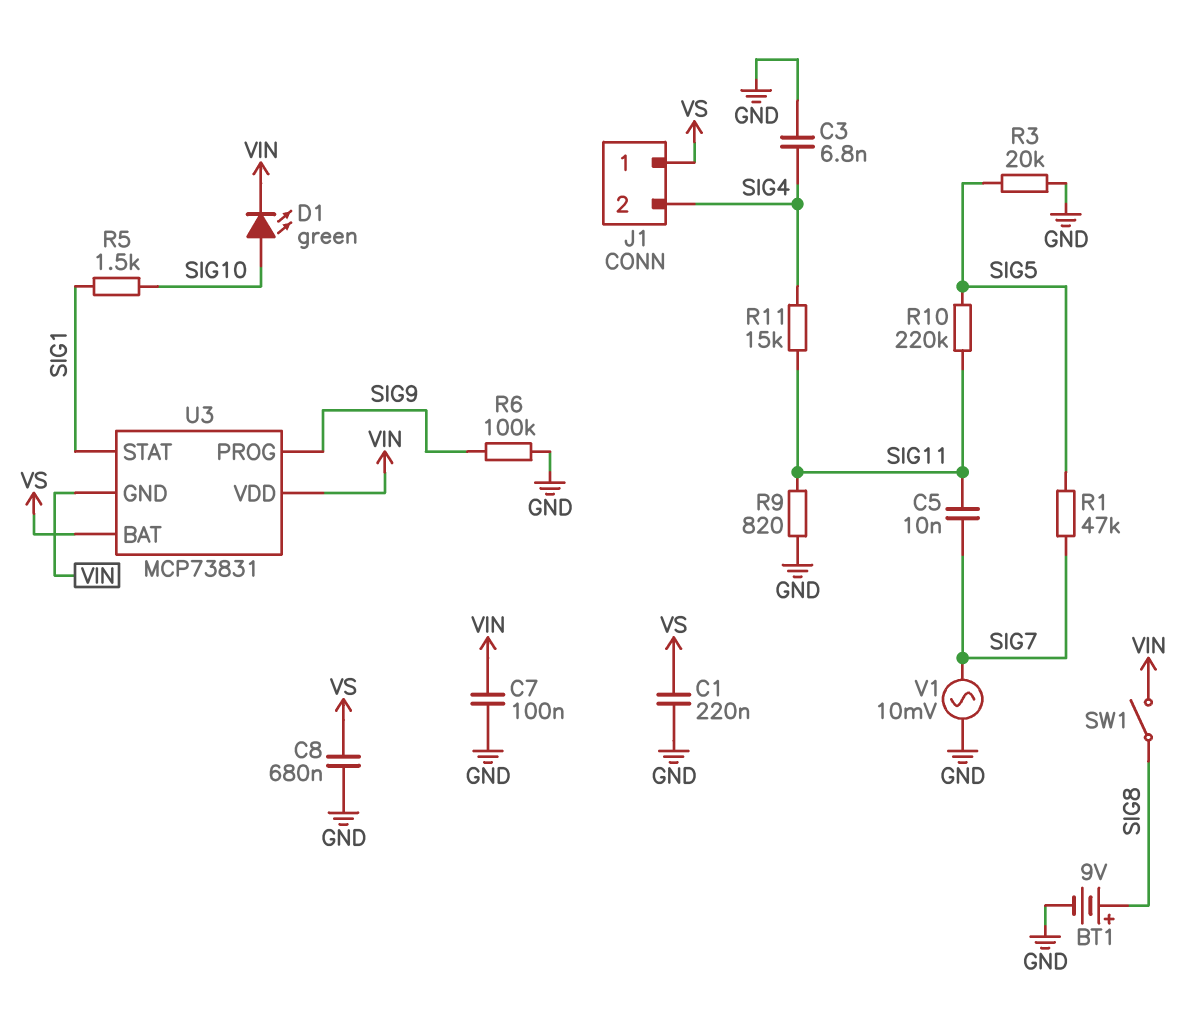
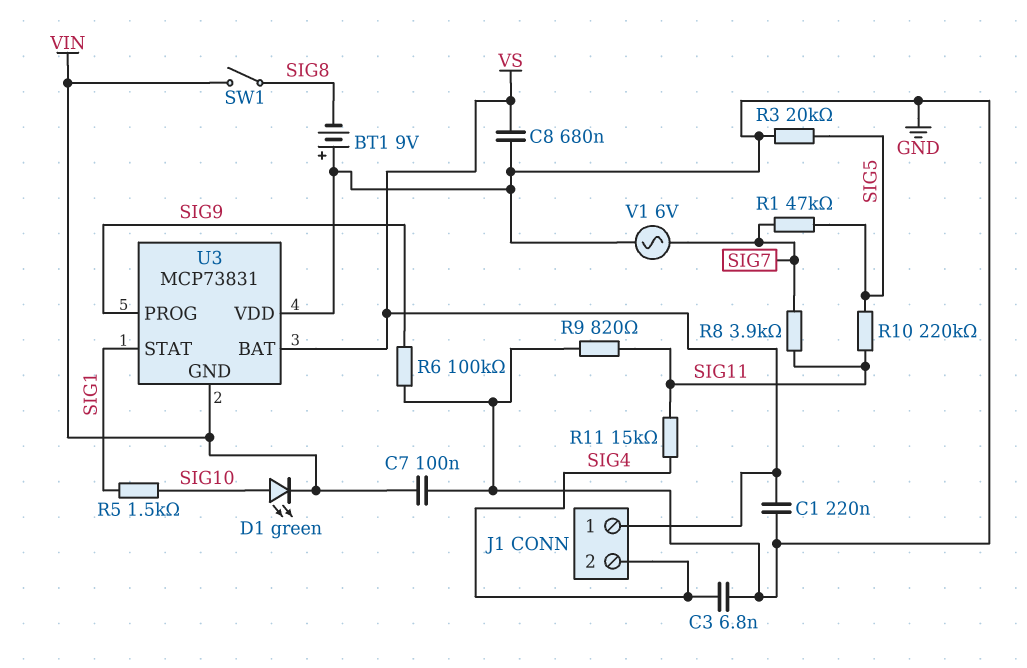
BT1: 9V (plus SIG8, minus GND) -> 9V (plus GND, minus SIG8)
C5: 10nF (SIG7, SIG11) -> none
R8: none -> 3.9k (SIG7, SIG11)
U3 pin VDD: VIN -> GND
V1: AC 10mV (GND, SIG7) -> AC 6V (GND, SIG7)

